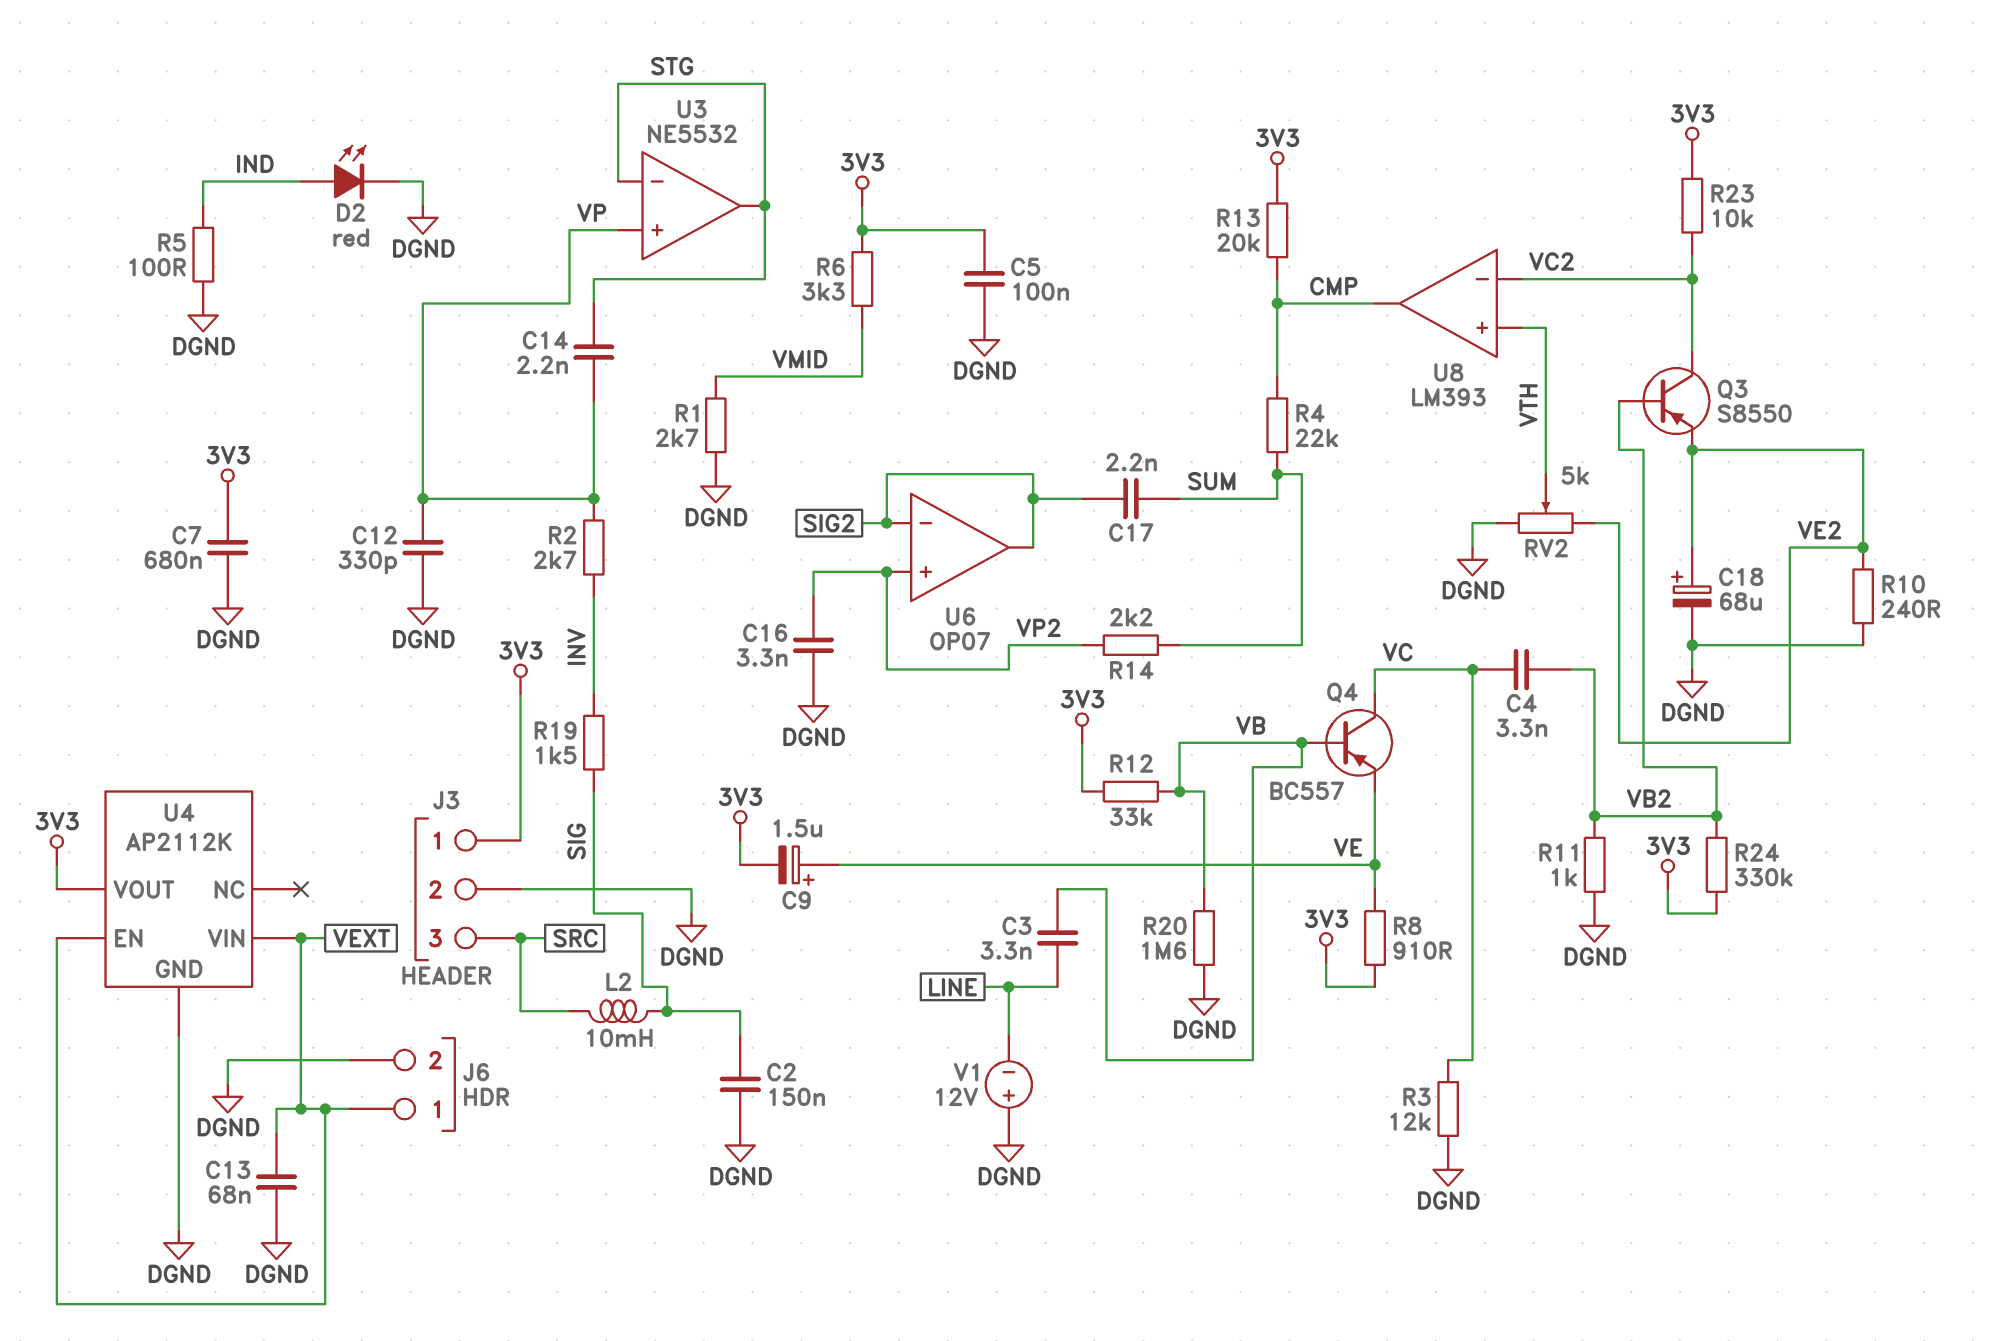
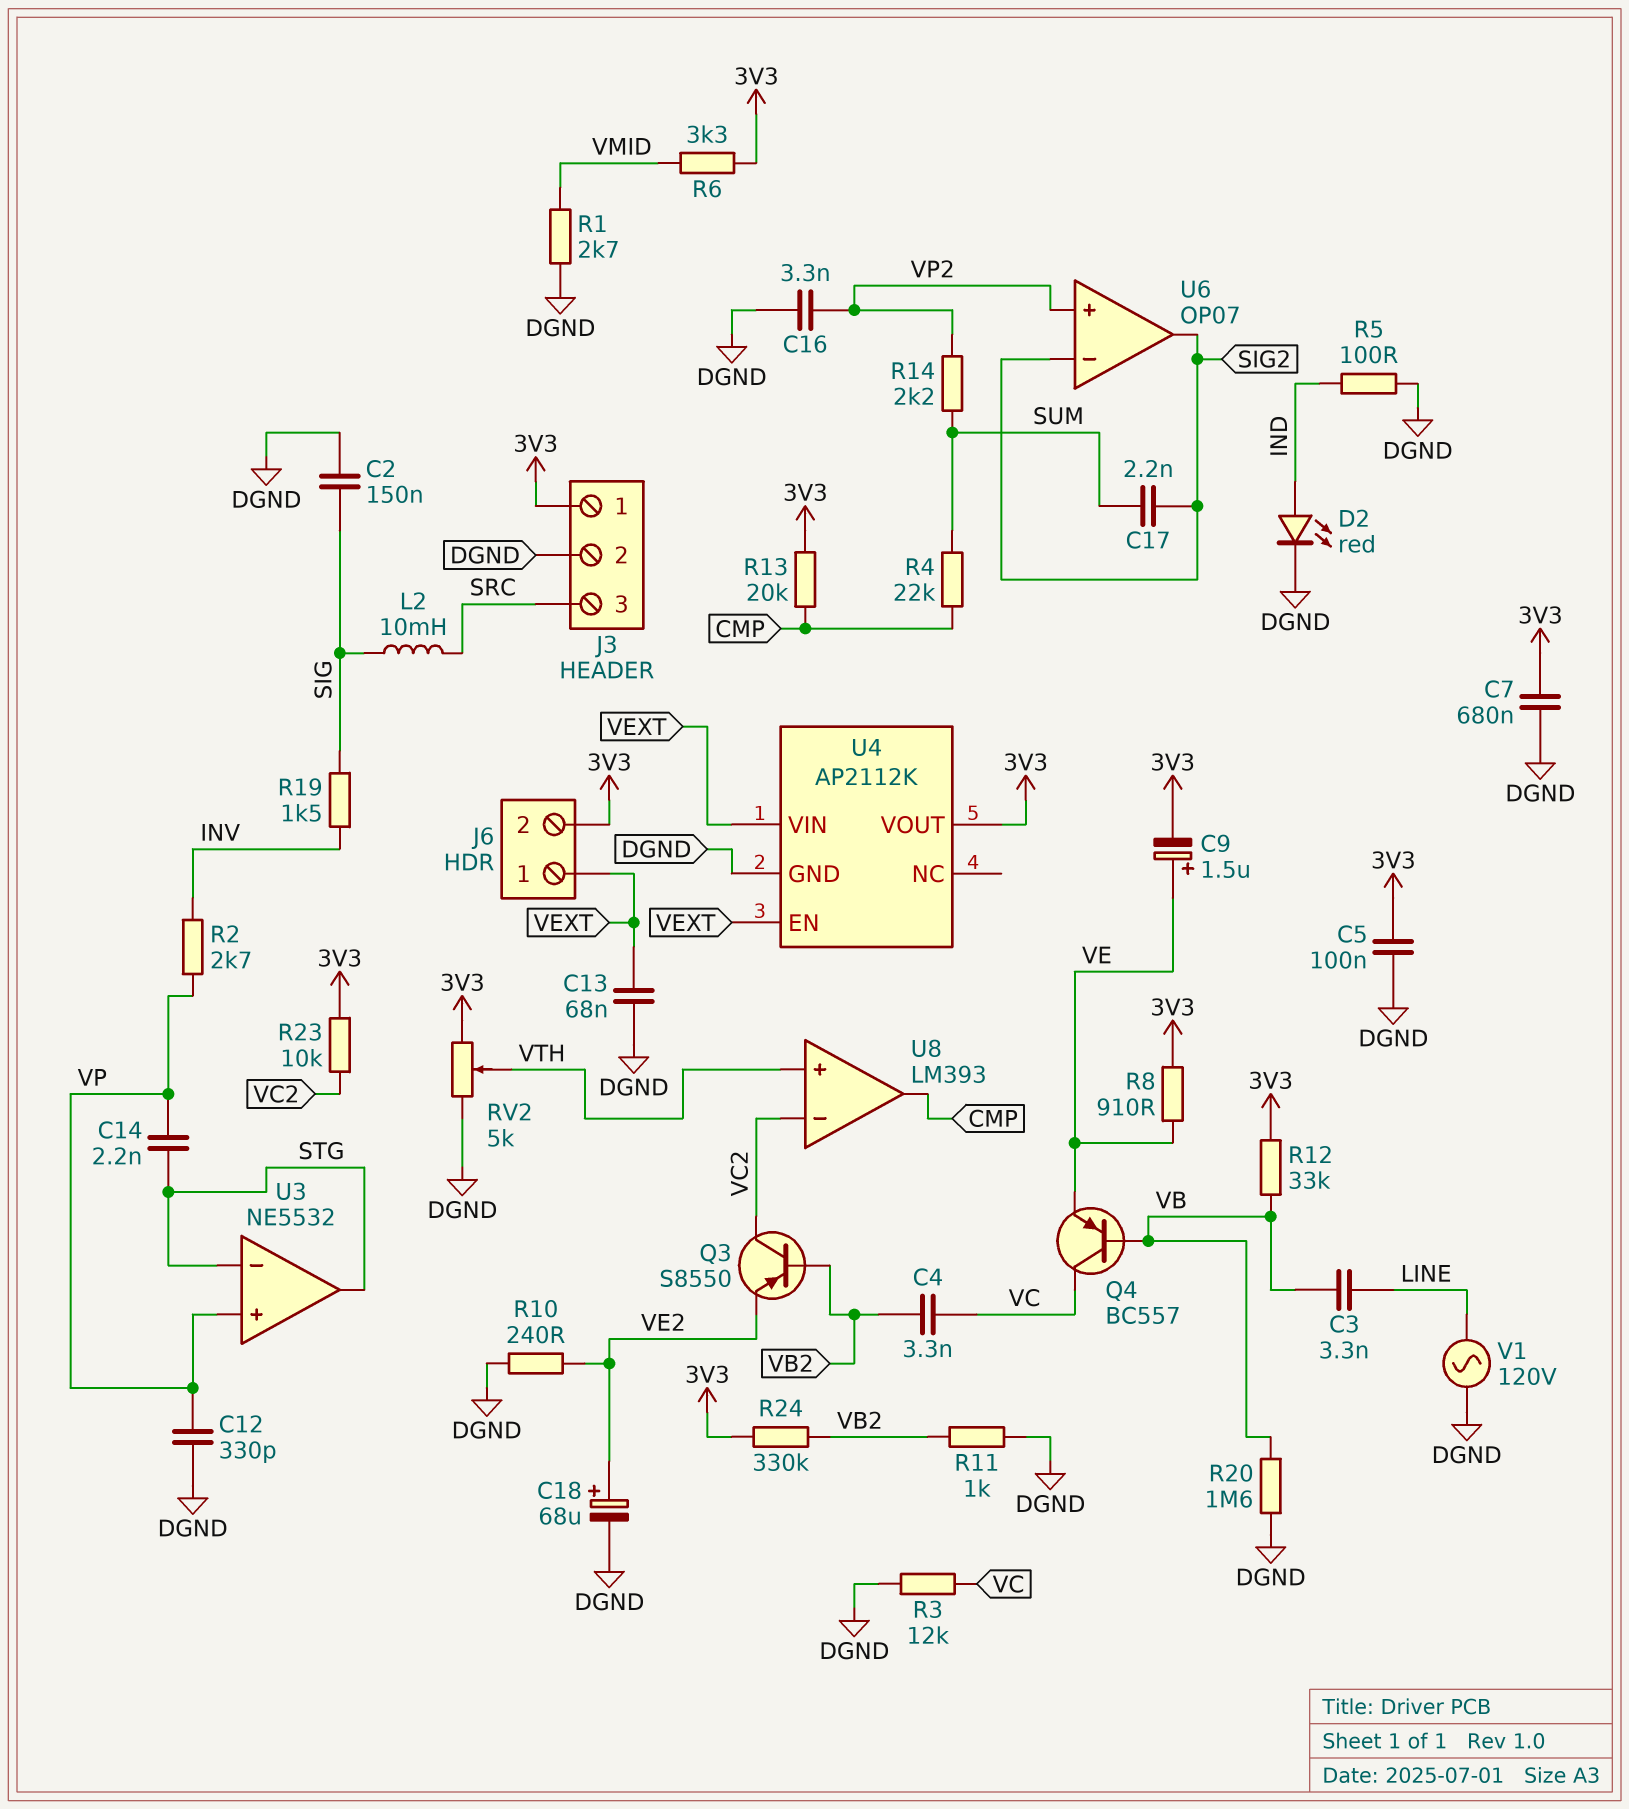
J6 pin 2: DGND -> 3V3
RV2: 5k (DGND, VE2, wiper VTH) -> 5k (3V3, DGND, wiper VTH)
V1: 12V (plus DGND, minus LINE) -> AC 120V (DGND, LINE)

